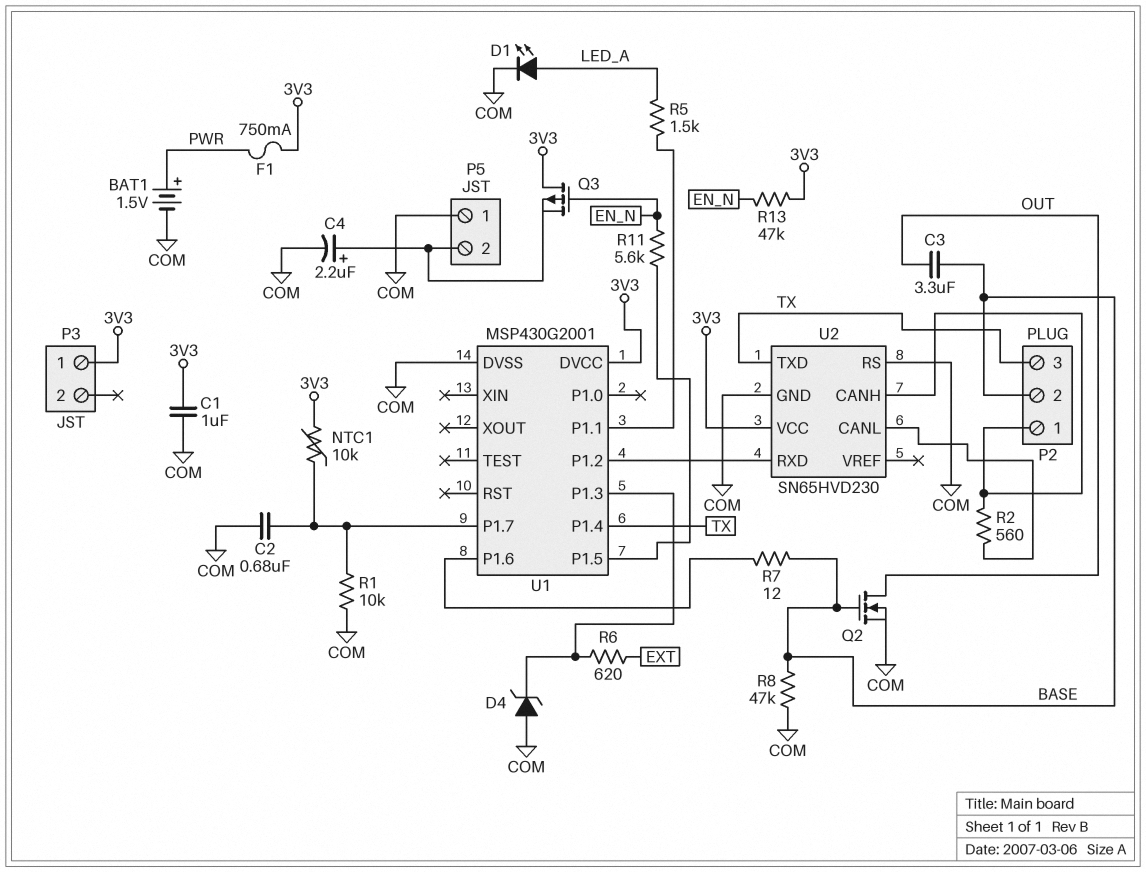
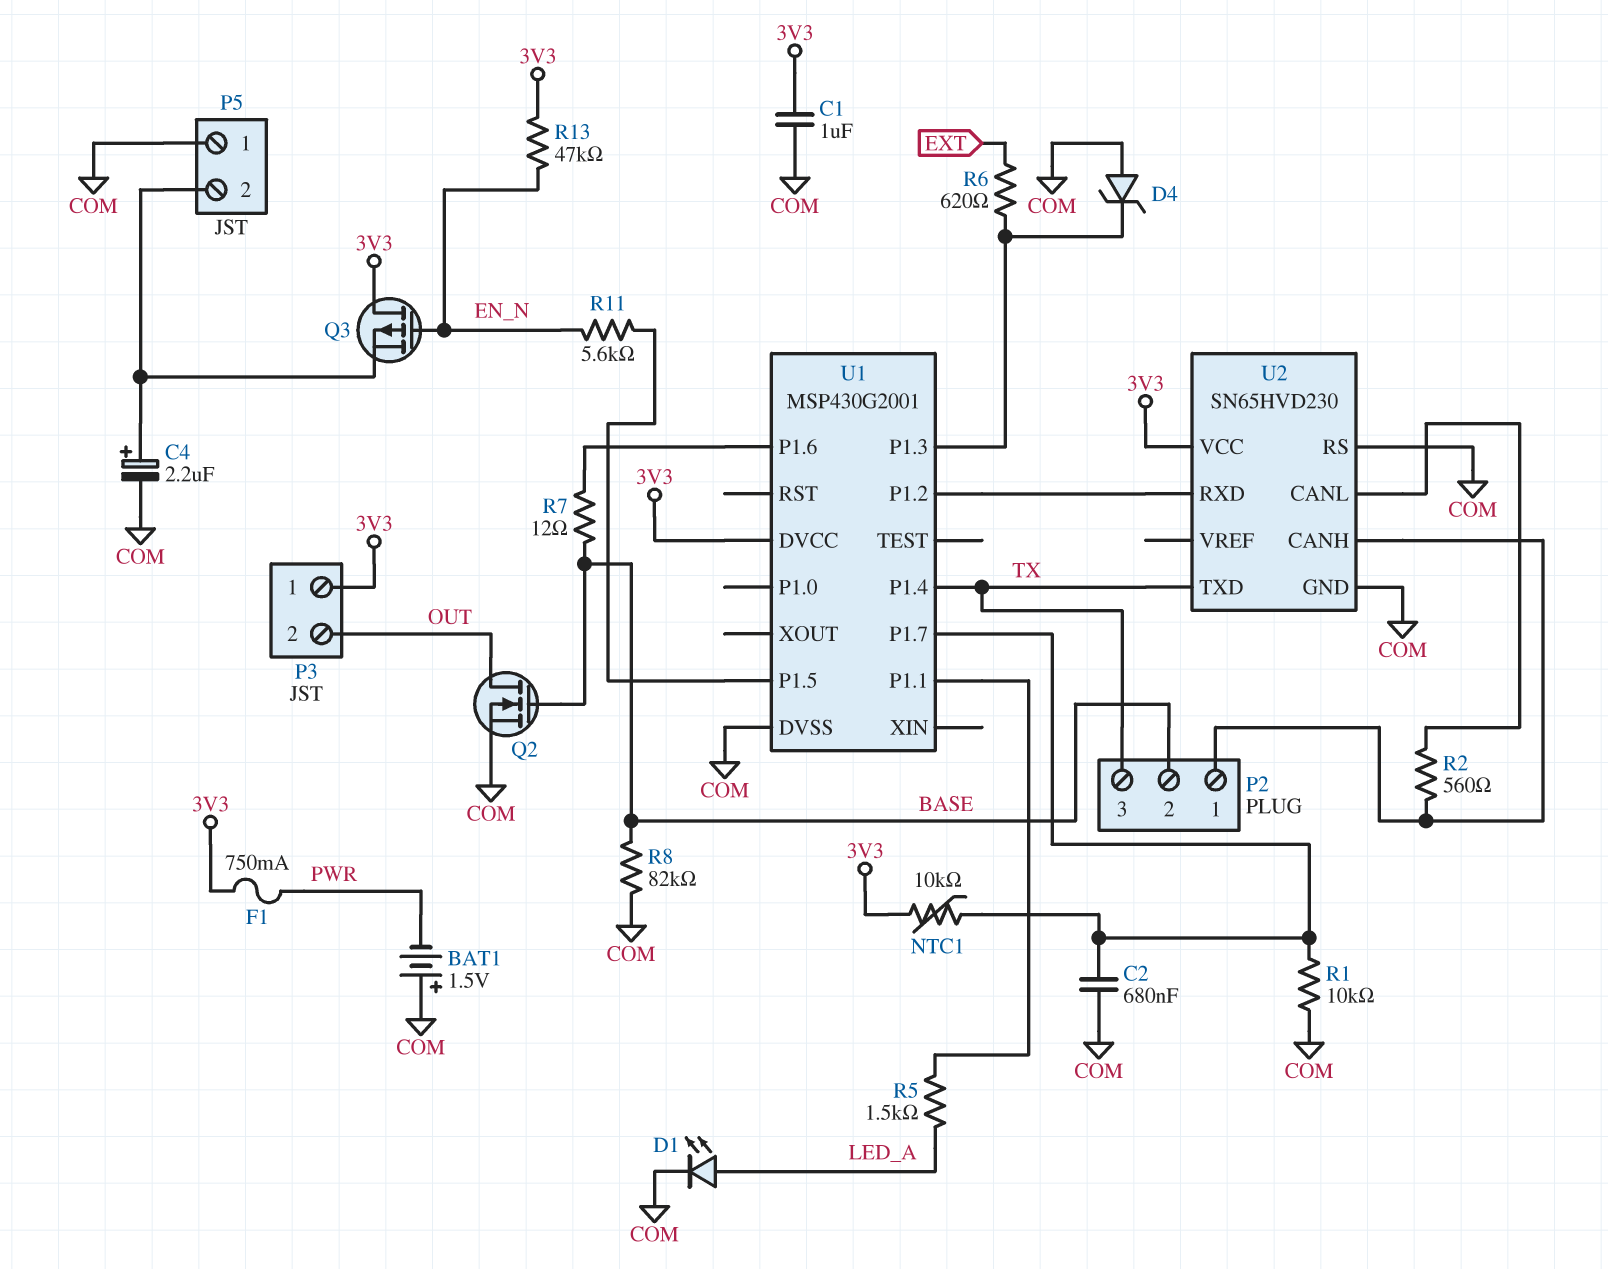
BAT1: 1.5V (plus PWR, minus COM) -> 1.5V (plus COM, minus PWR)
C3: 3.3uF (BASE, OUT) -> none
P3 pin 2: none -> OUT
R8: 47k (BASE, COM) -> 82k (BASE, COM)

